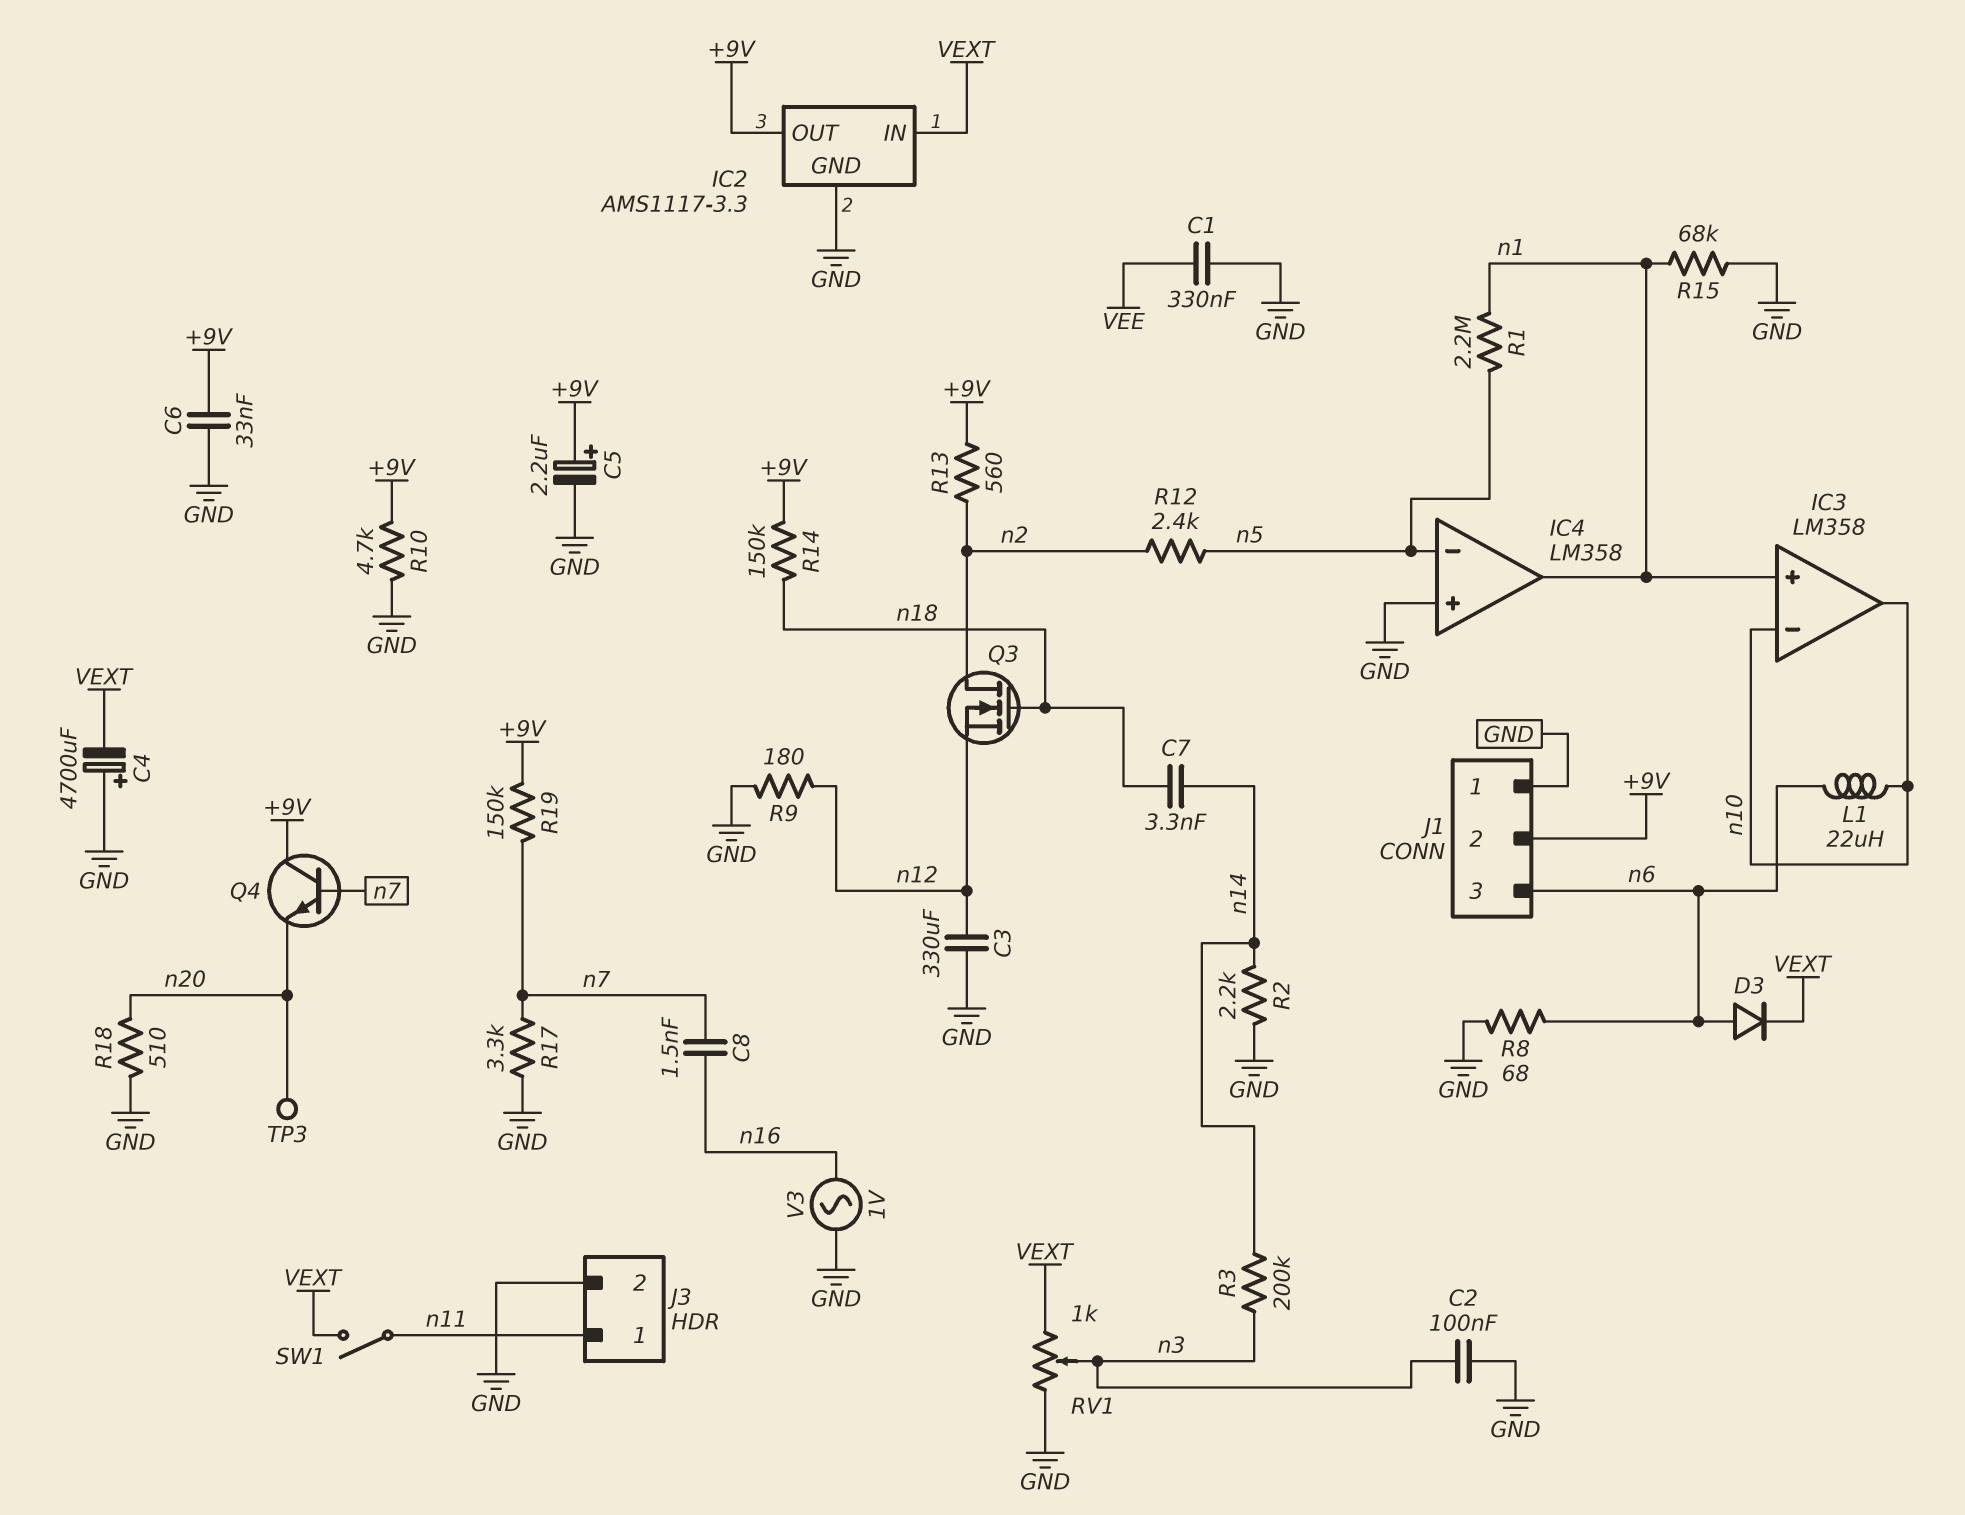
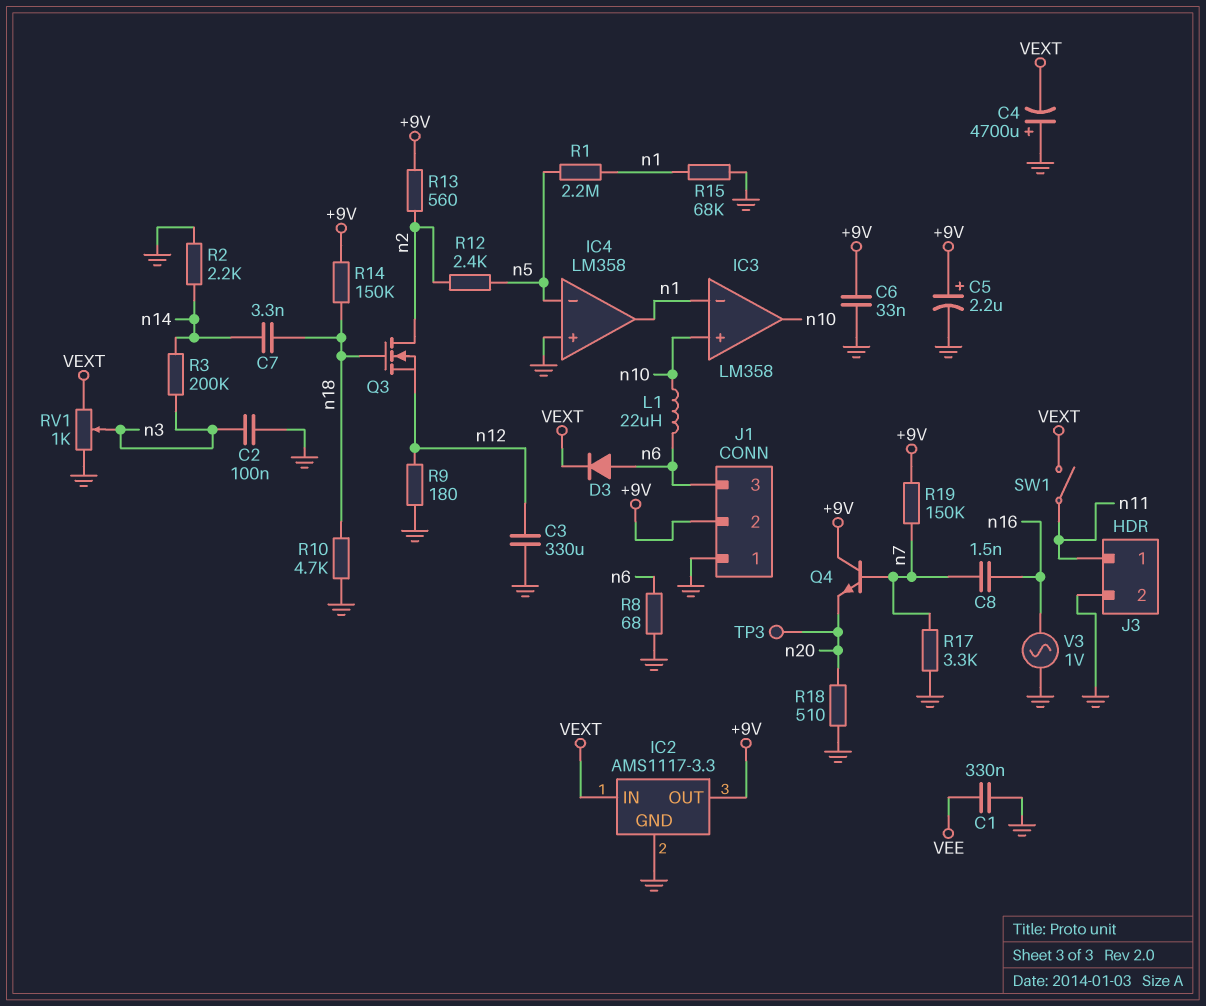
IC3 pin in+: n1 -> n10
IC3 pin in-: n10 -> n1
R10: 4.7k (+9V, GND) -> 4.7k (GND, n18)

